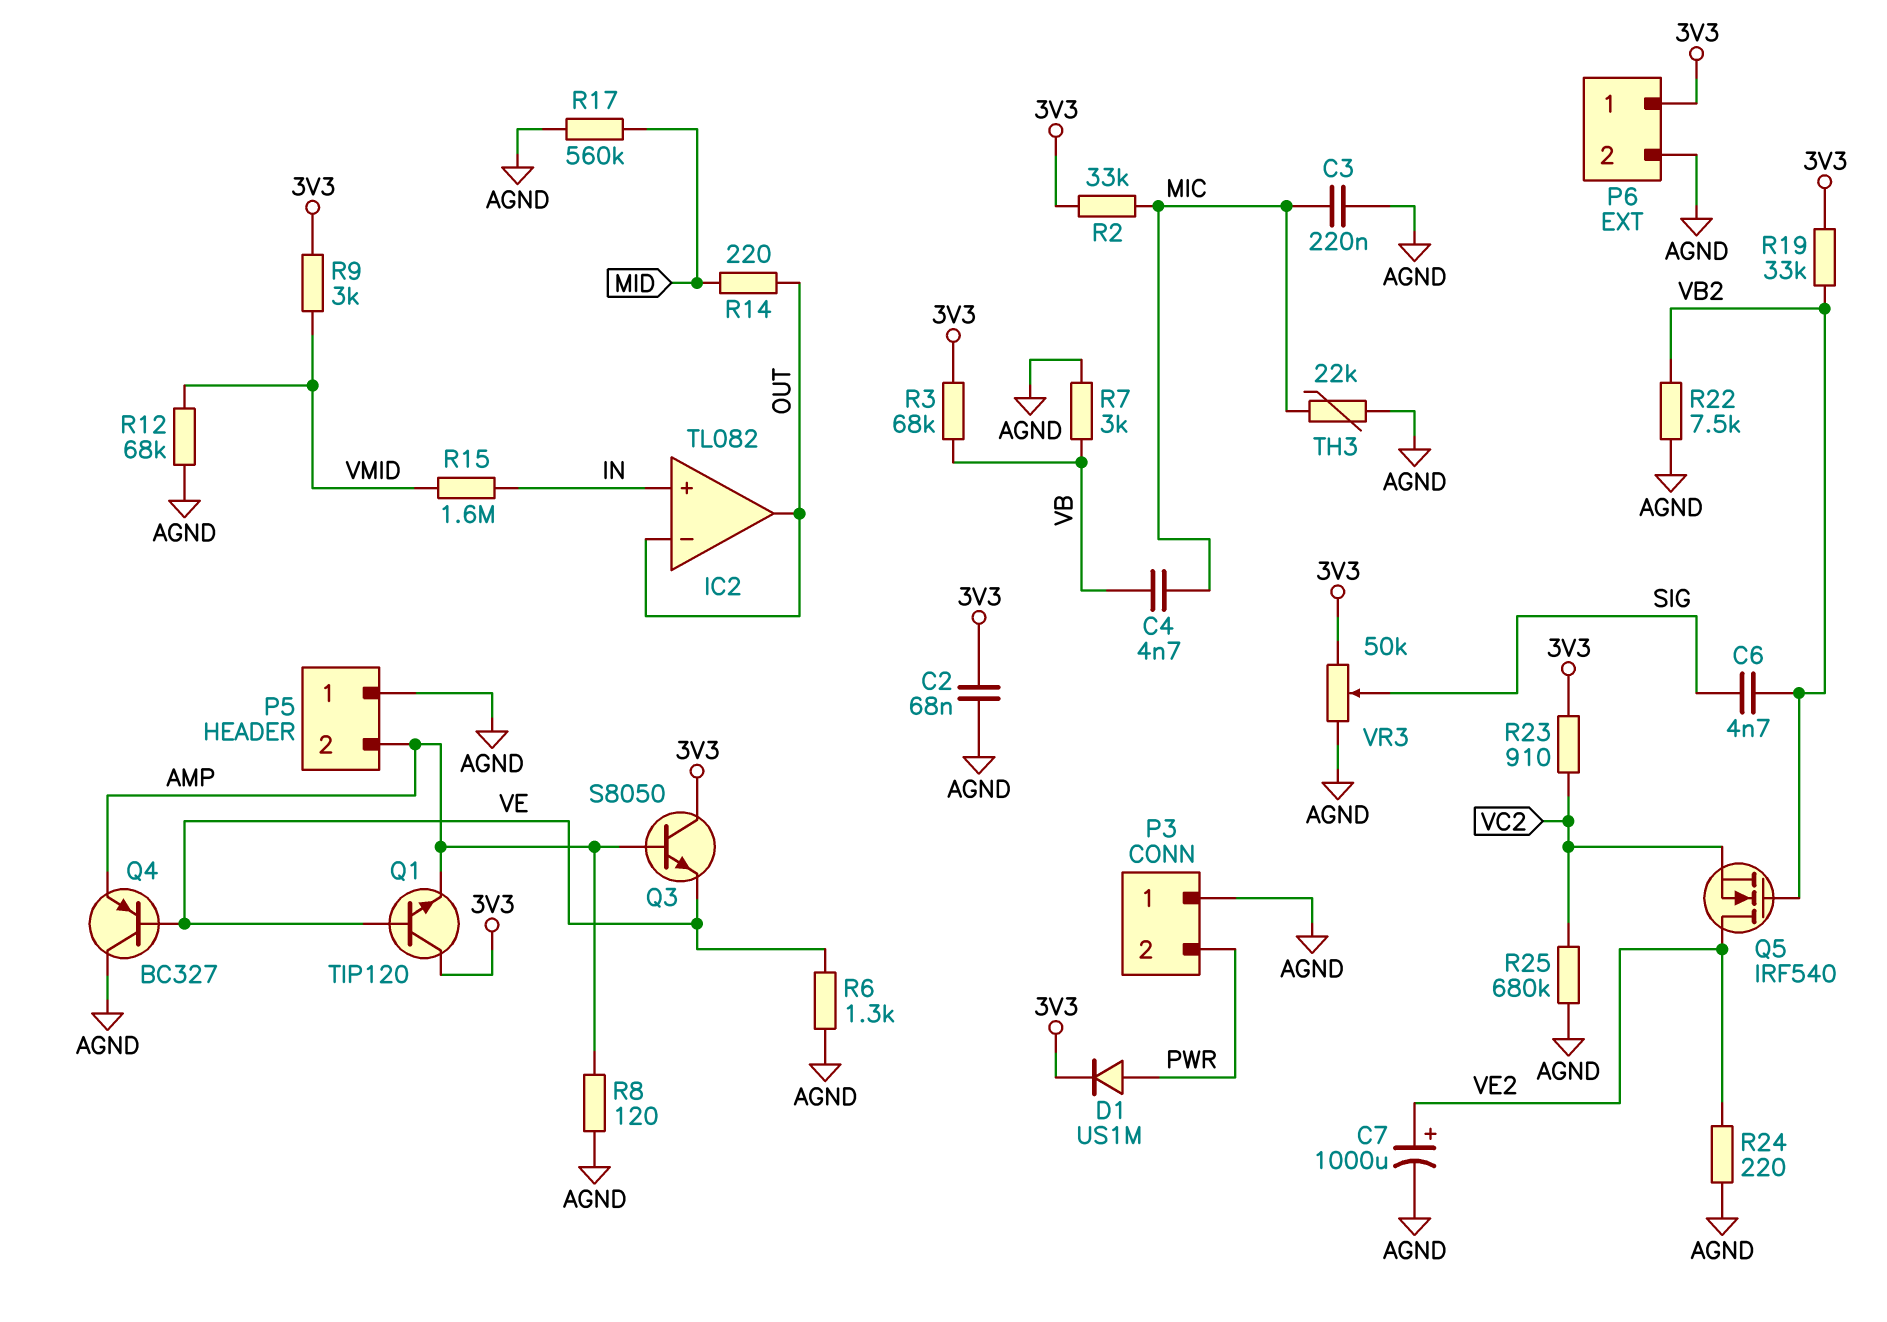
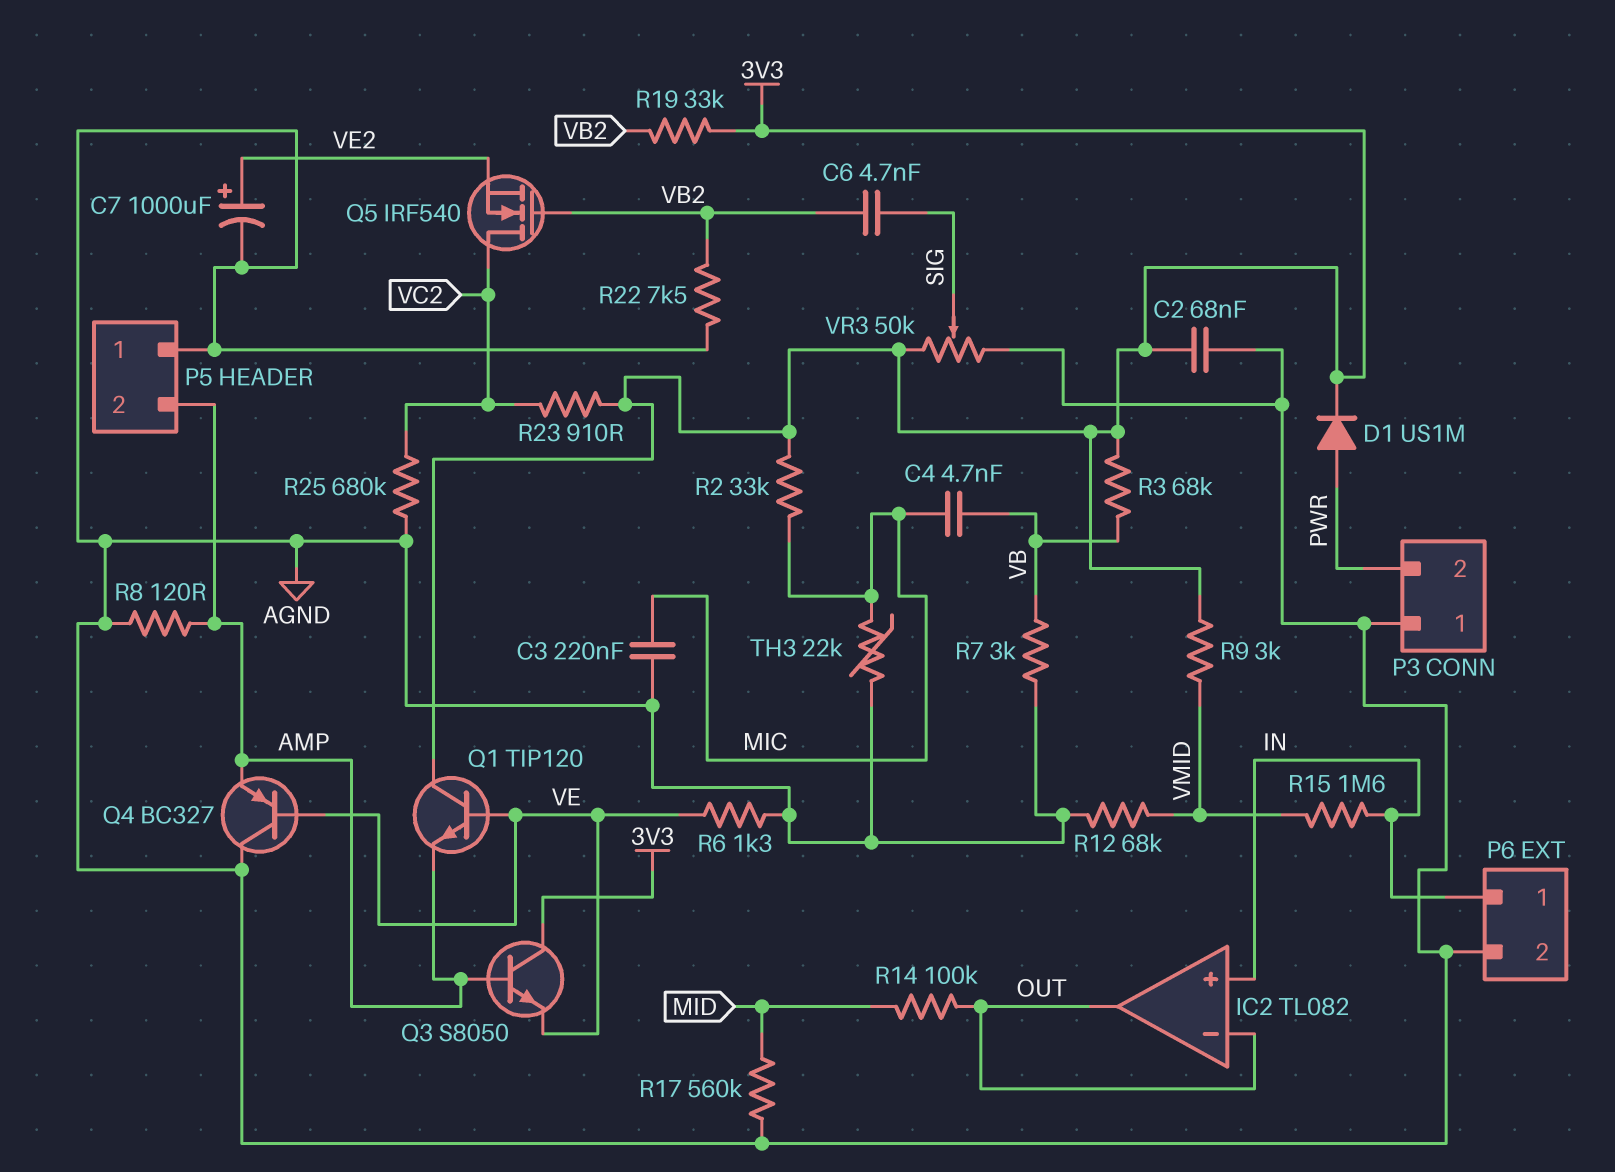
P6 pin 1: 3V3 -> IN
Q5: NMOS IRF540 (G VB2, D VE2, S VC2) -> NMOS IRF540 (G VB2, D VC2, S VE2)
R14: 220 (MID, OUT) -> 100k (MID, OUT)
R24: 220 (AGND, VE2) -> none

